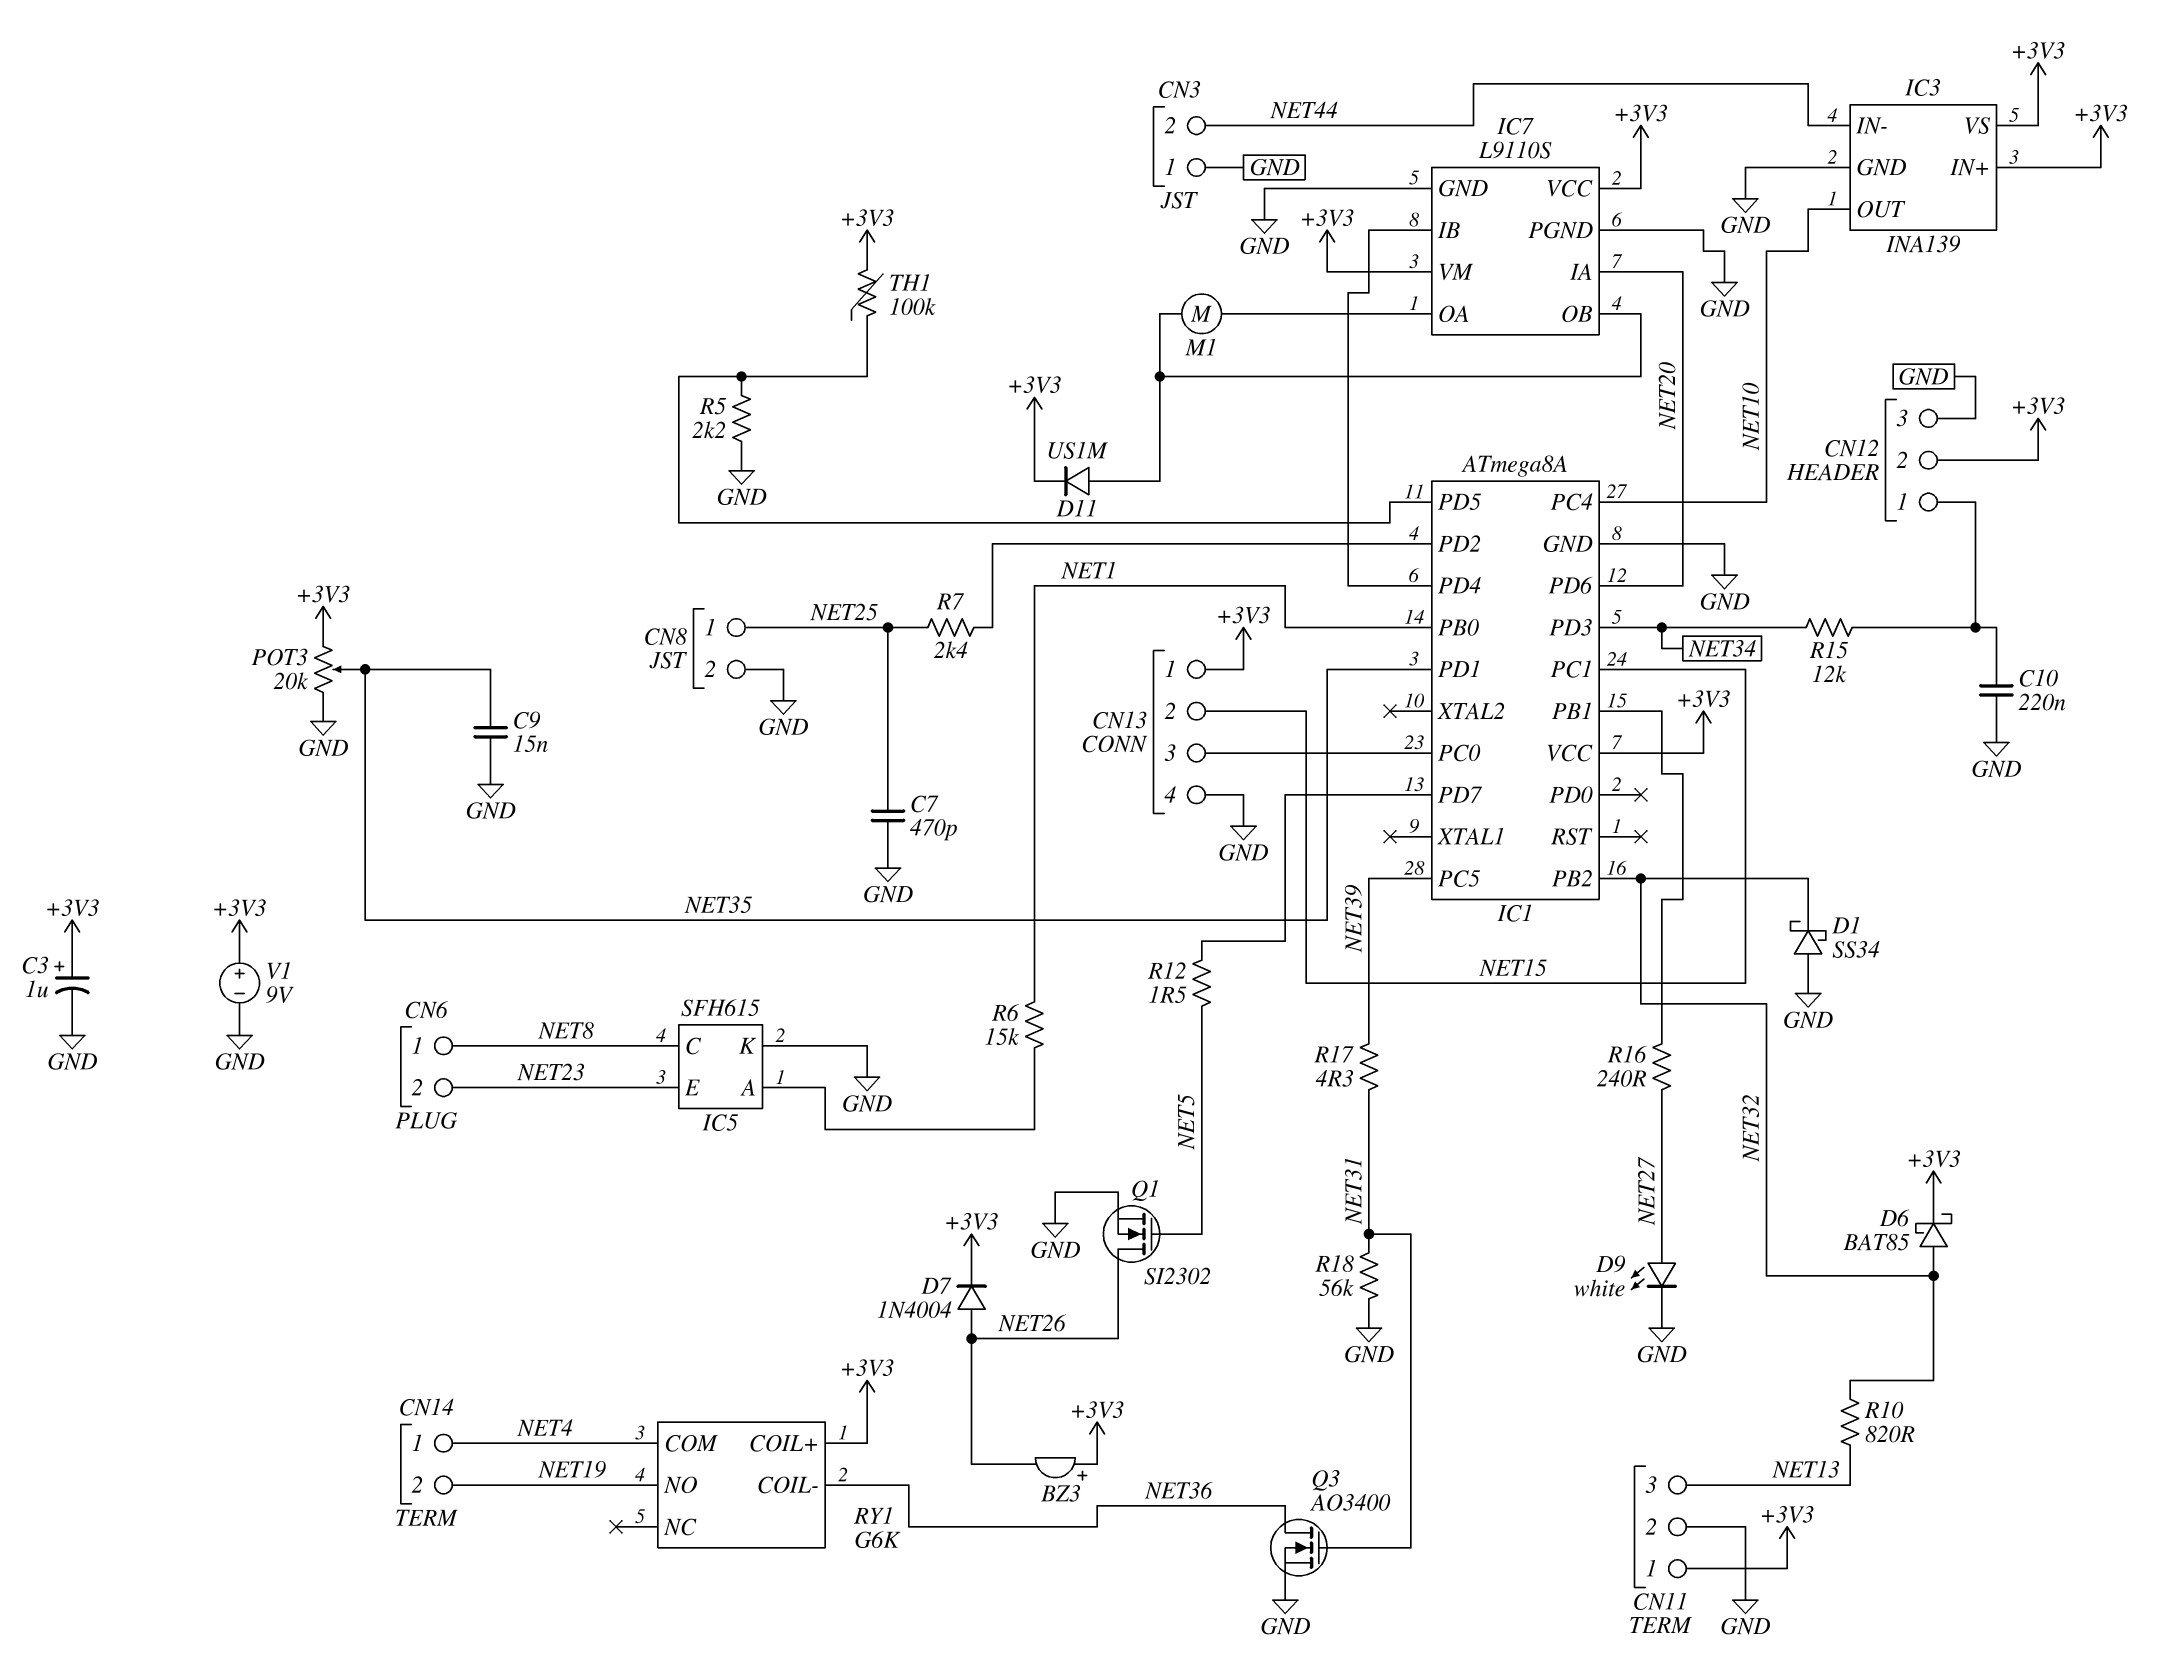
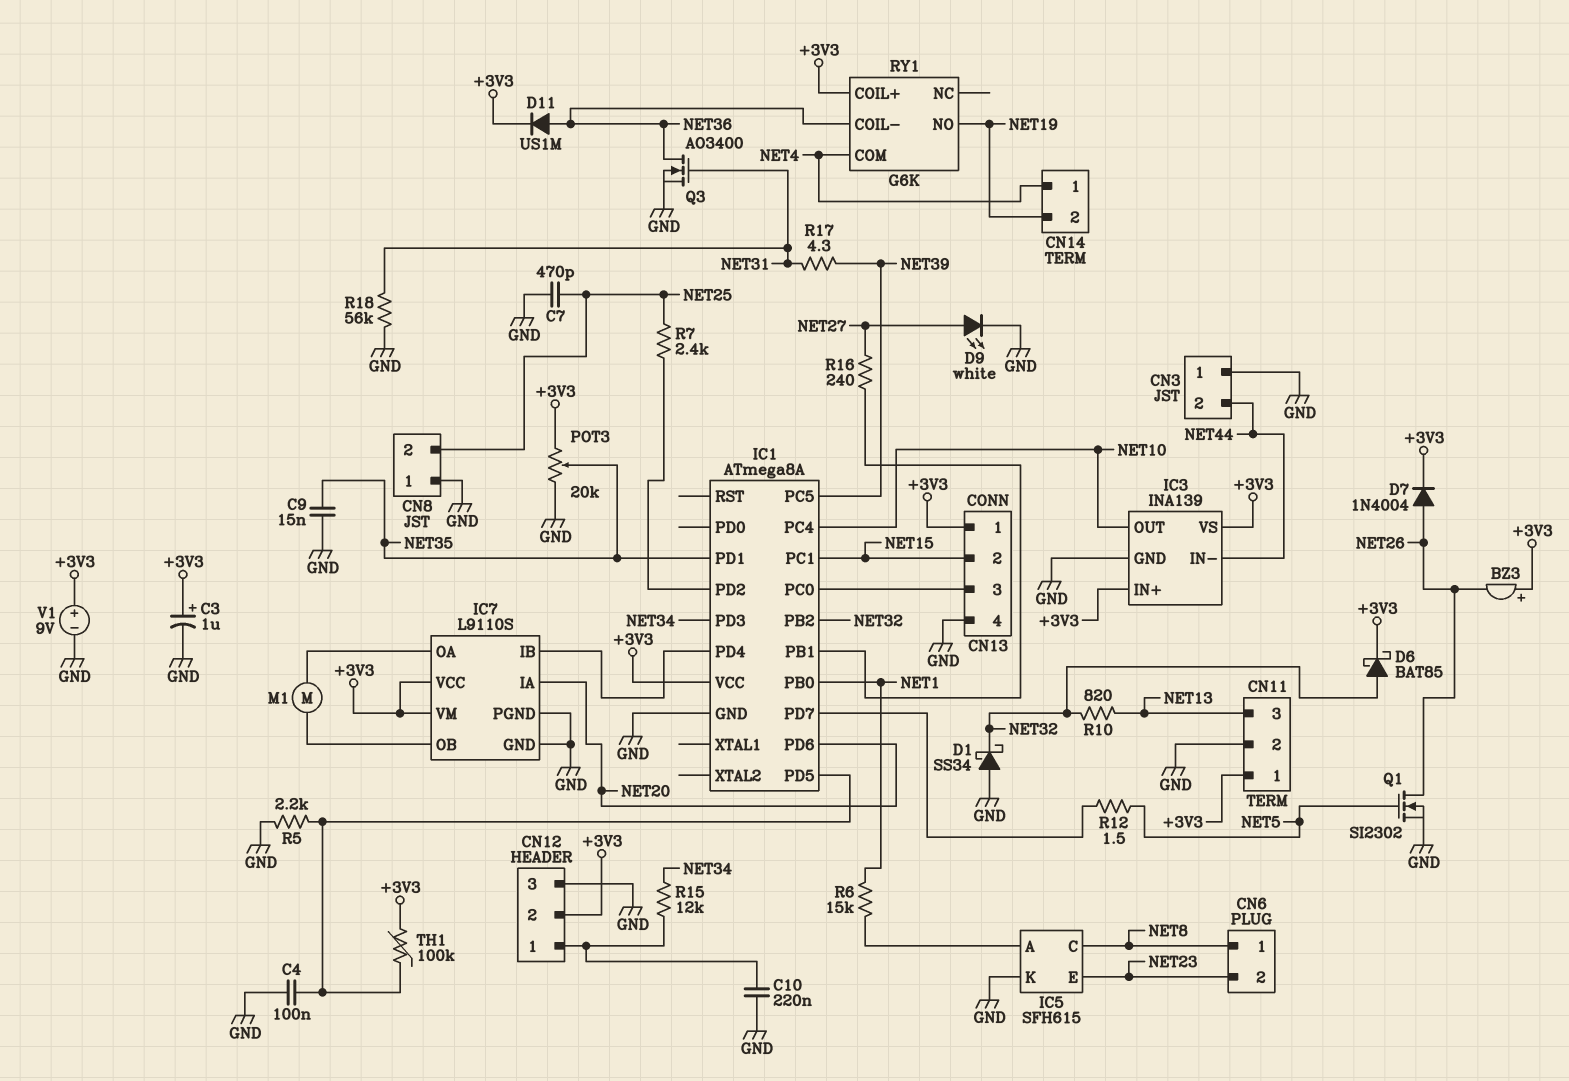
C4: none -> 100nF (GND, IC1/PD5)
CN8 pin 1: NET25 -> GND
CN8 pin 2: GND -> NET25
D11: diode US1M (A IC7/OB, K +3V3) -> diode US1M (A NET36, K +3V3)

